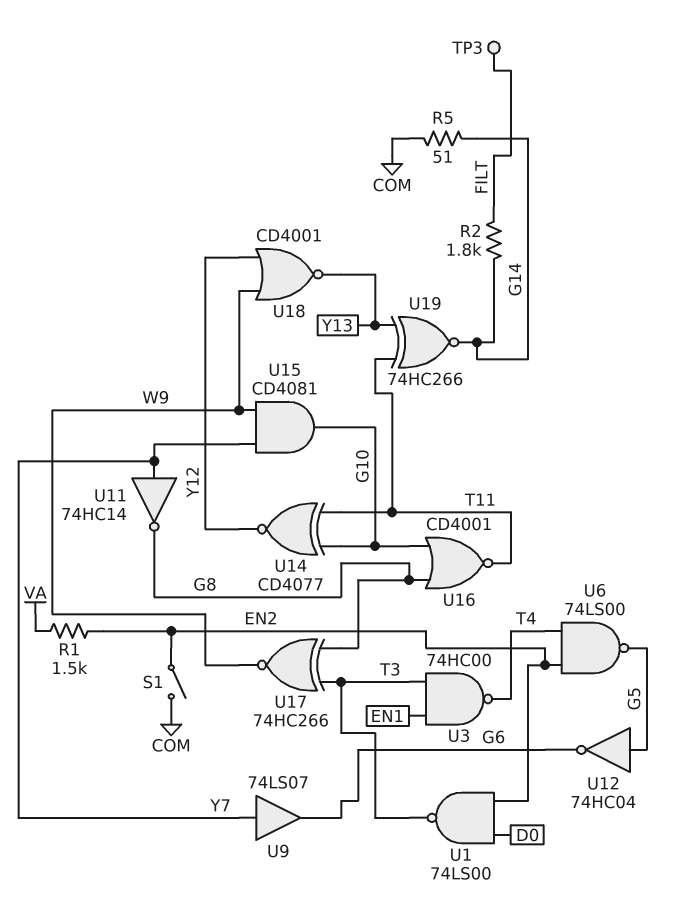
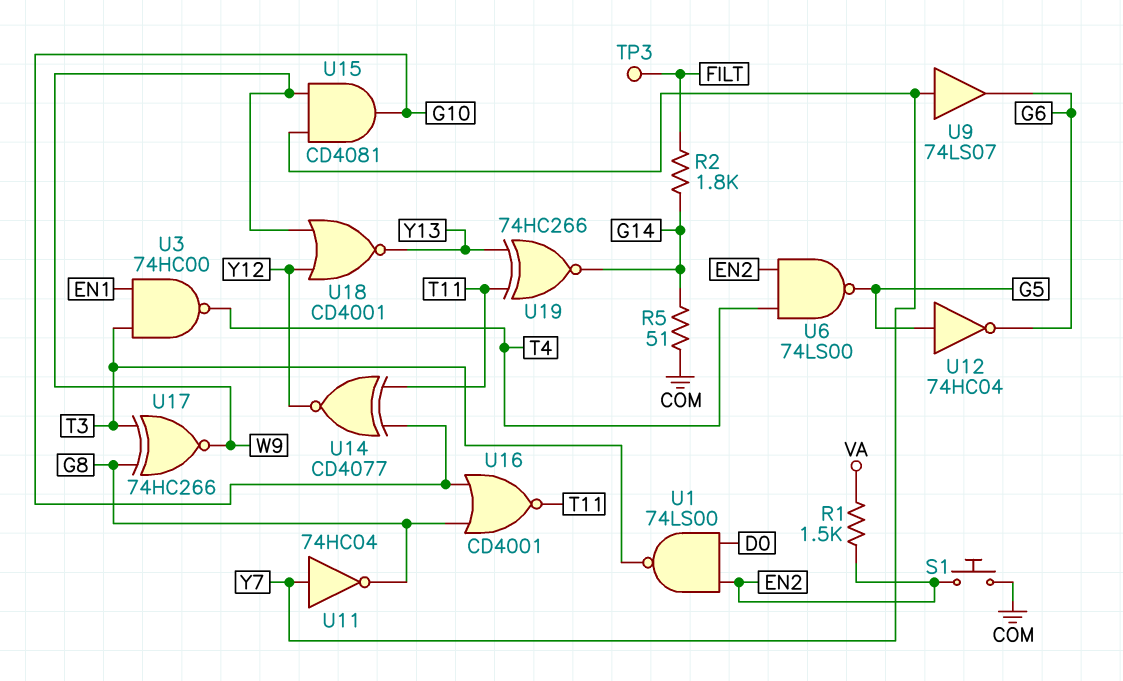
S1: switch (COM, EN2) -> button (COM, EN2)
U11: NOT 74HC14 (in Y7, out G8) -> NOT 74HC04 (in Y7, out G8)

